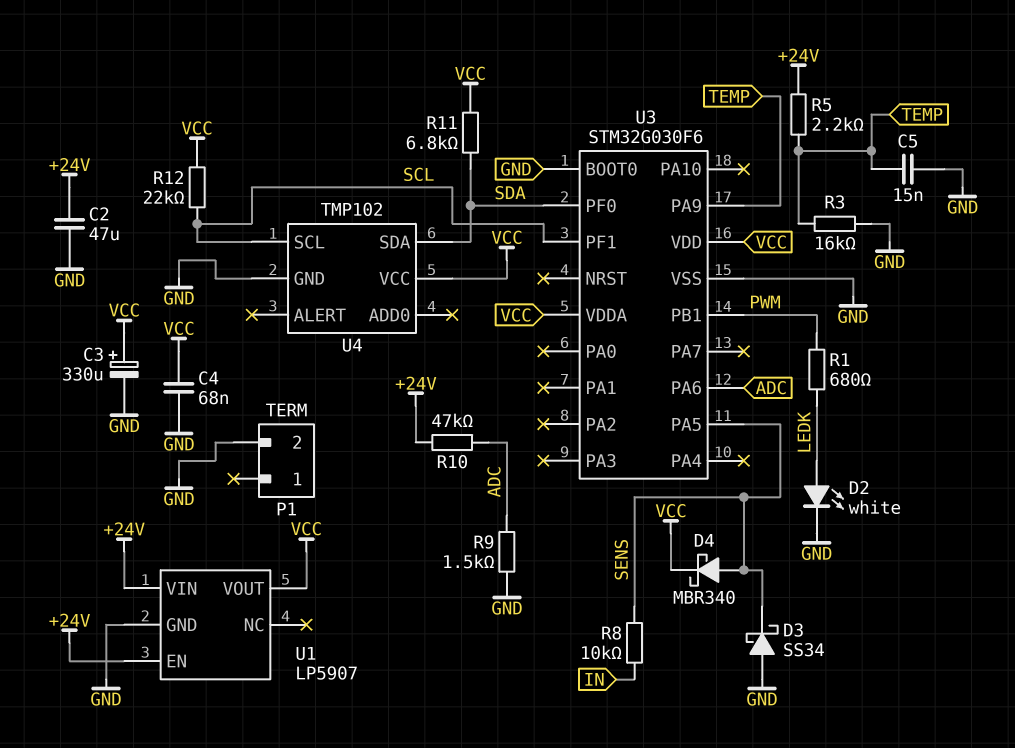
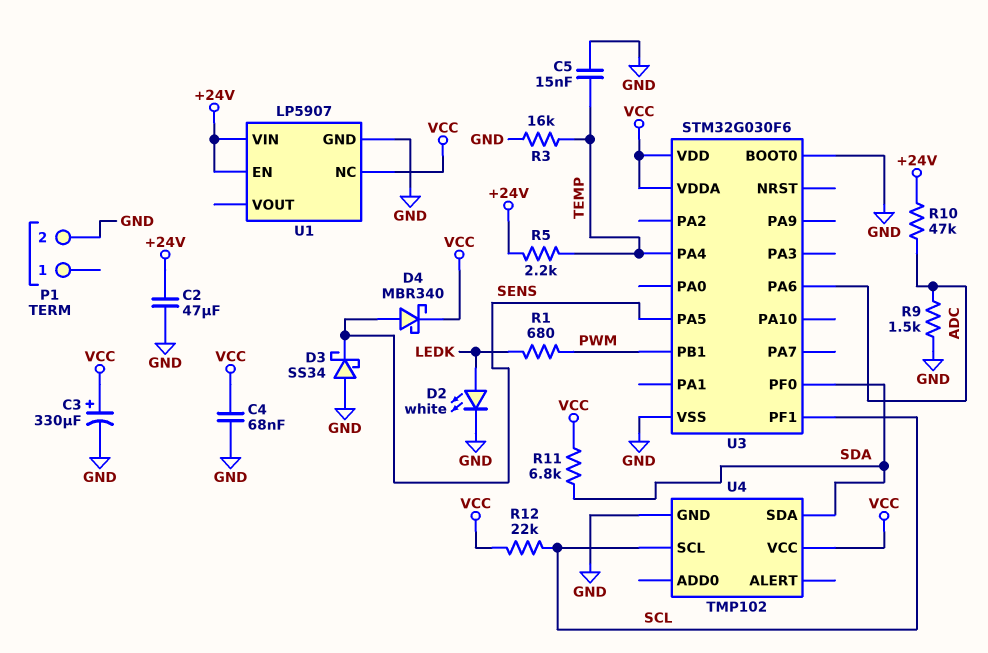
R8: 10k (IN, SENS) -> none
U1 pin NC: none -> VCC
U1 pin VOUT: VCC -> none
U3 pin PA4: none -> TEMP
U3 pin PA9: TEMP -> none

